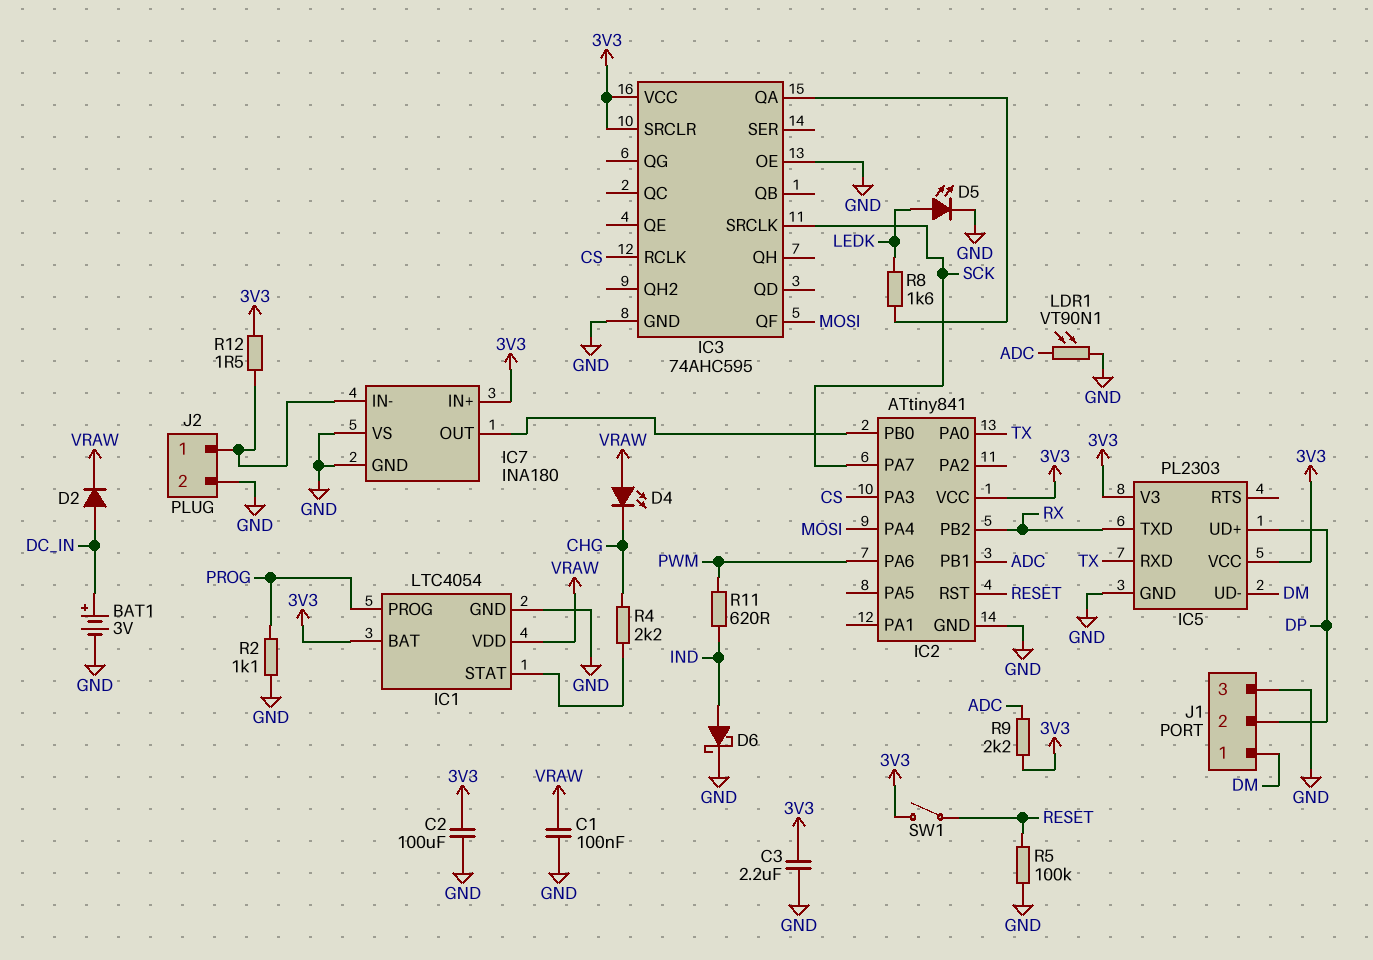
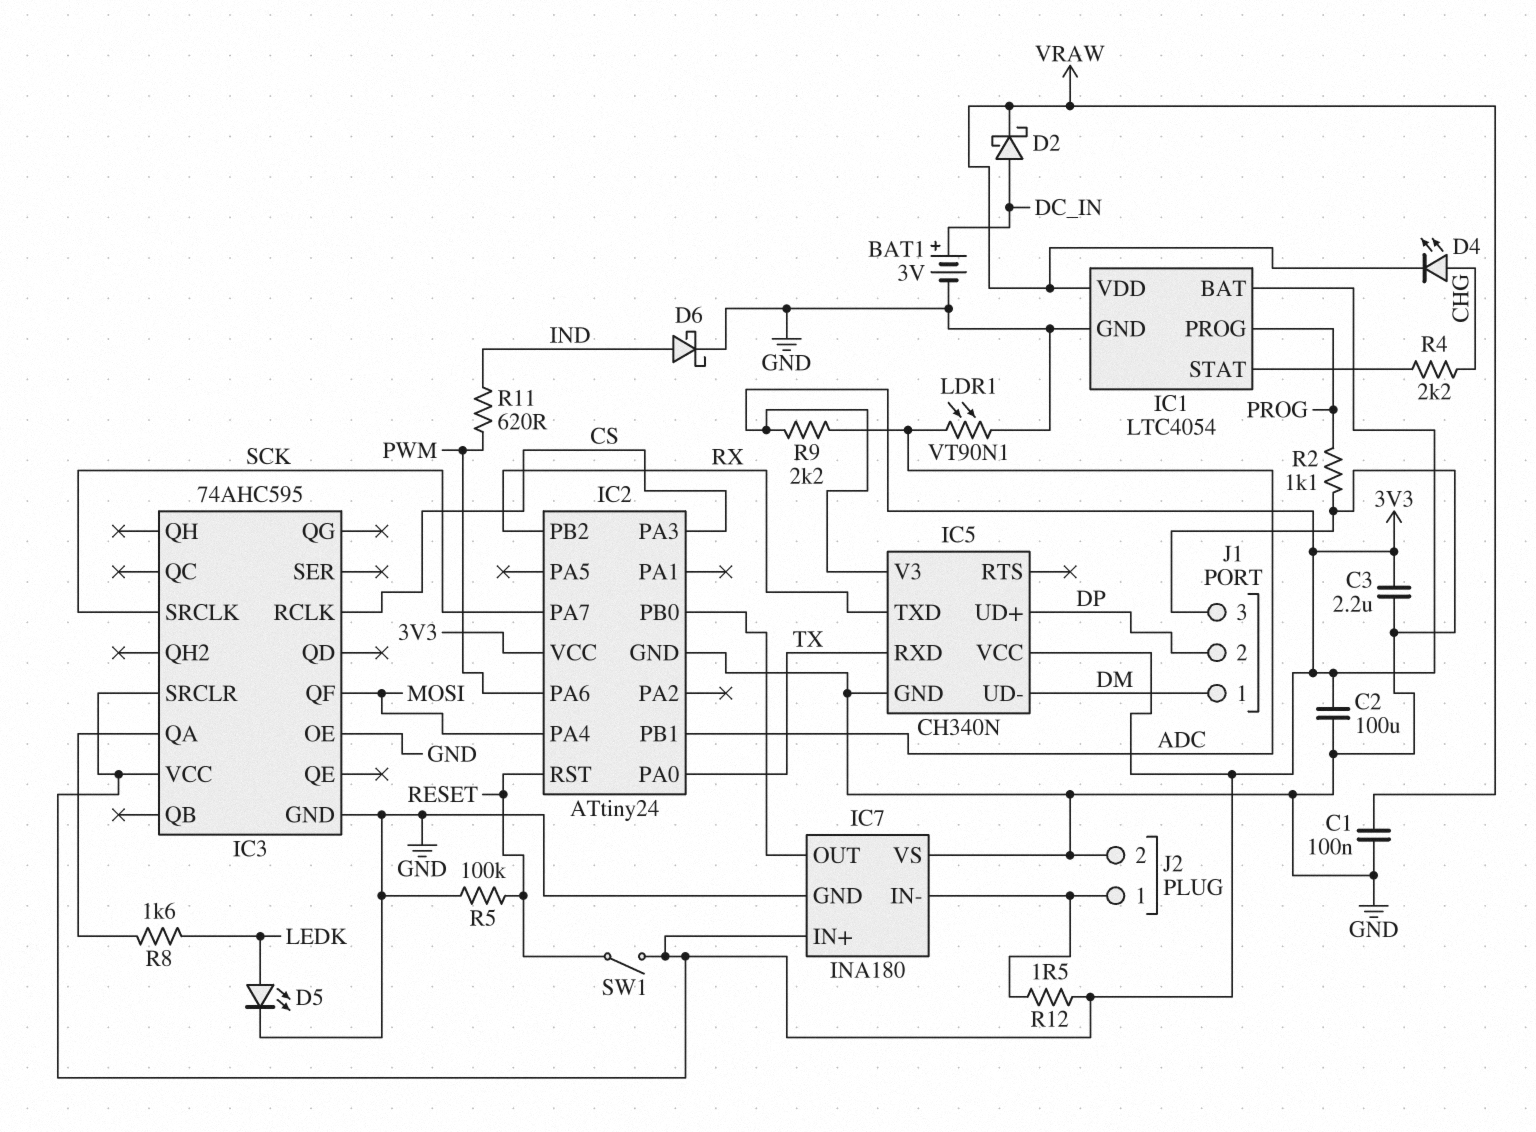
D2: diode (A DC_IN, K VRAW) -> schottky (A DC_IN, K VRAW)
D4: LED (A VRAW, K CHG) -> LED (A CHG, K VRAW)
IC2: ATtiny841 -> ATtiny24
IC5: PL2303 -> CH340N

